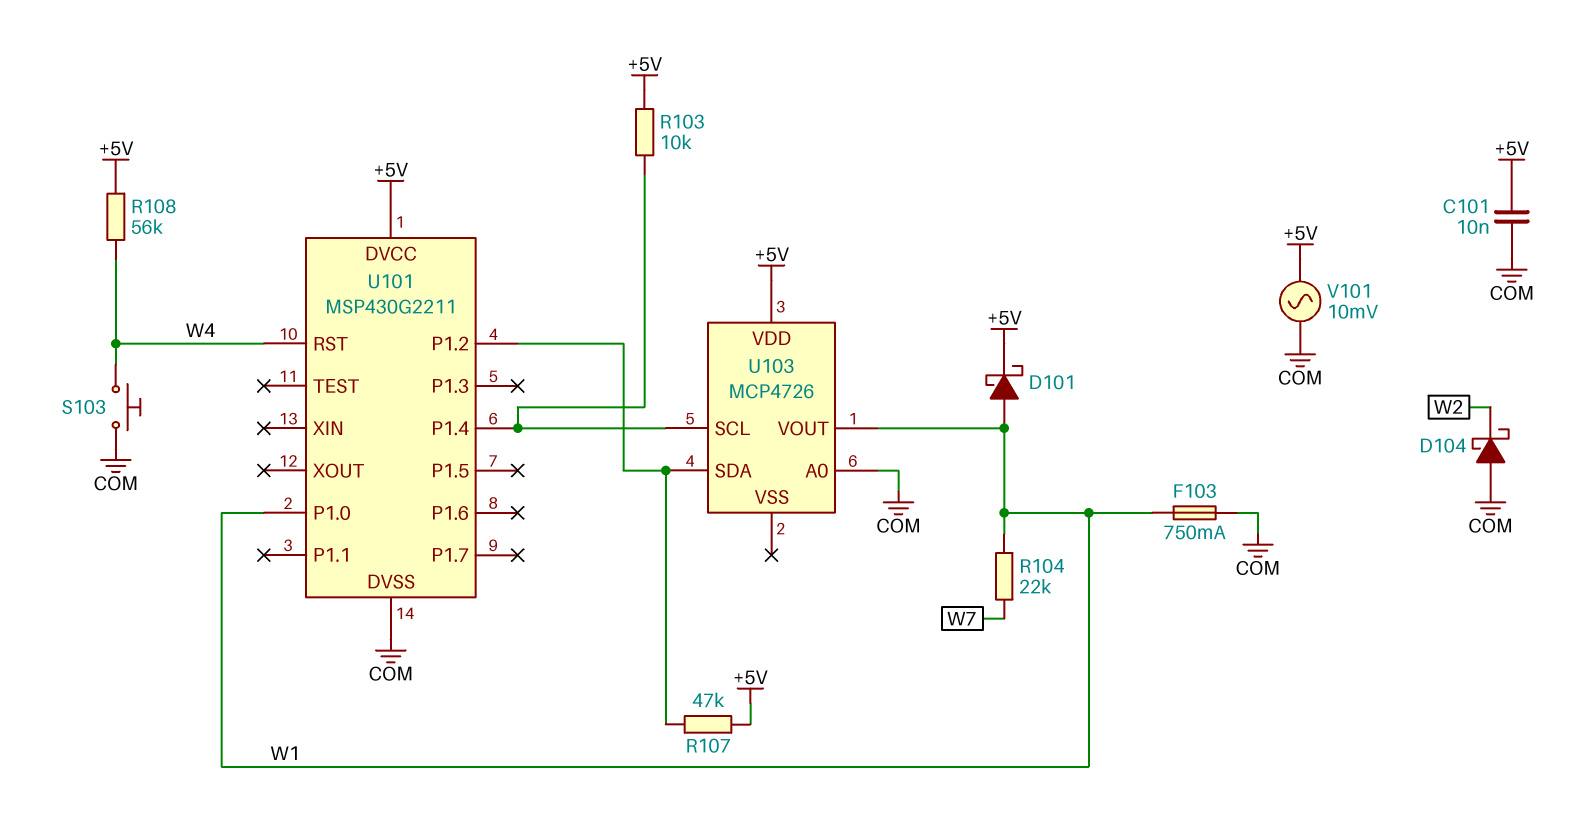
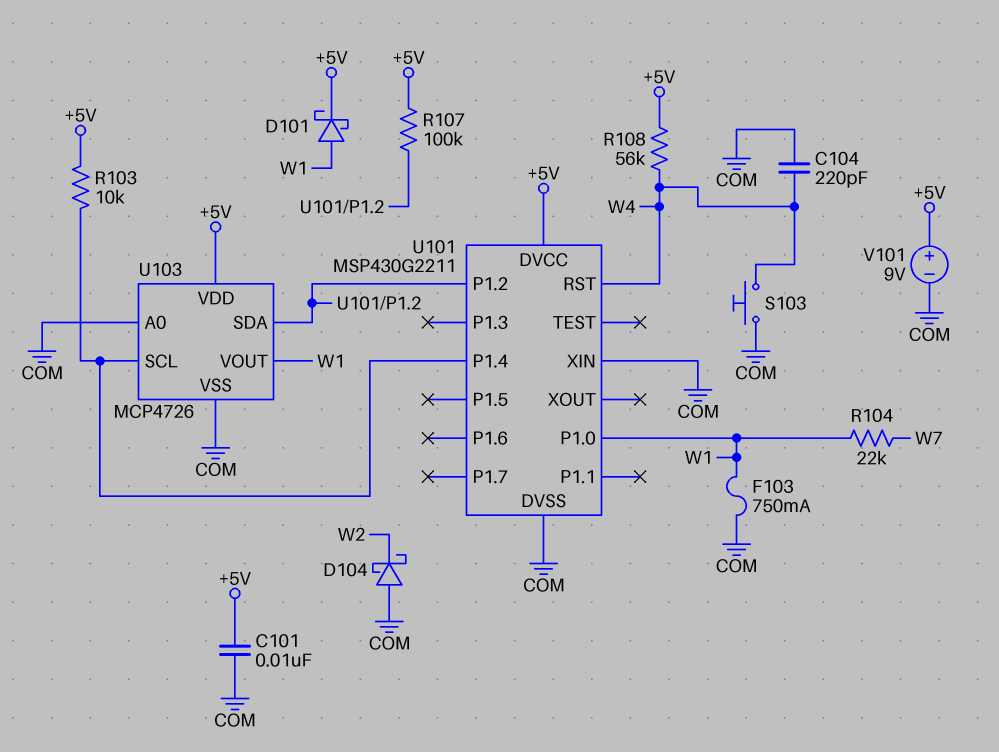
C104: none -> 220pF (COM, W4)
R107: 47k (+5V, U101/P1.2) -> 100k (+5V, U101/P1.2)
U101 pin XIN: none -> COM
U103 pin VSS: none -> COM
V101: AC 10mV (+5V, COM) -> 9V (plus +5V, minus COM)

